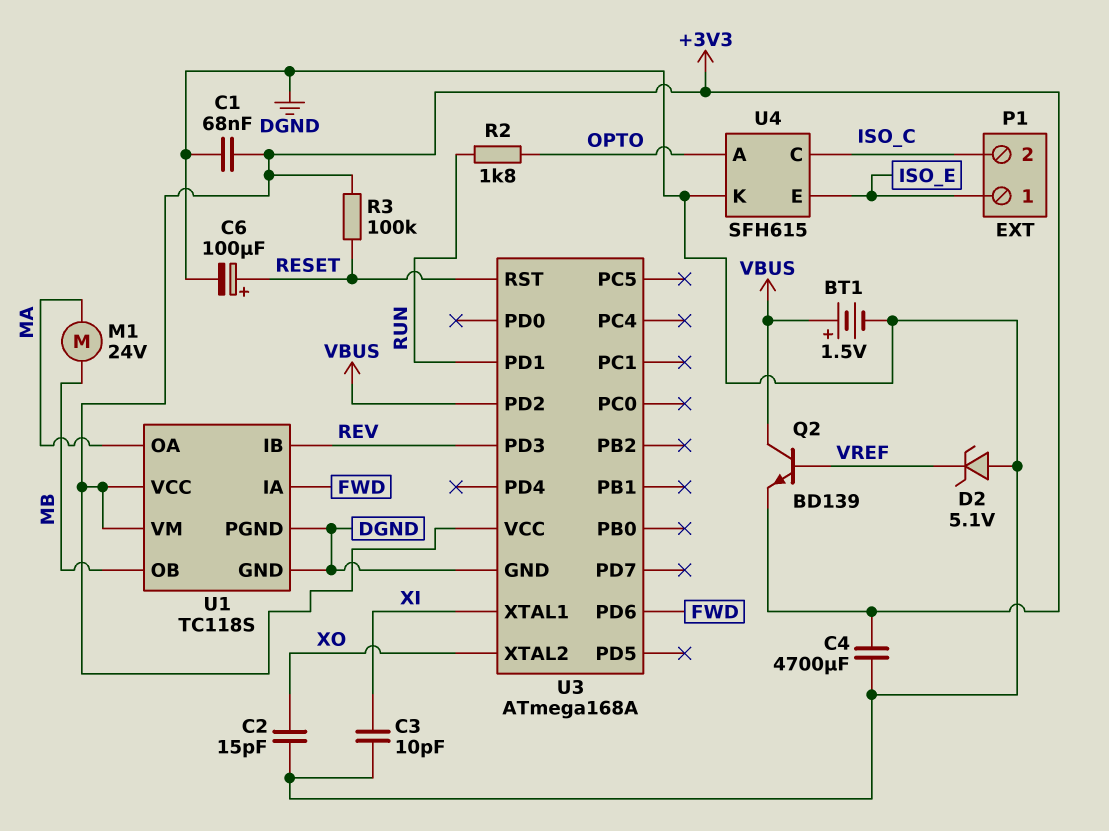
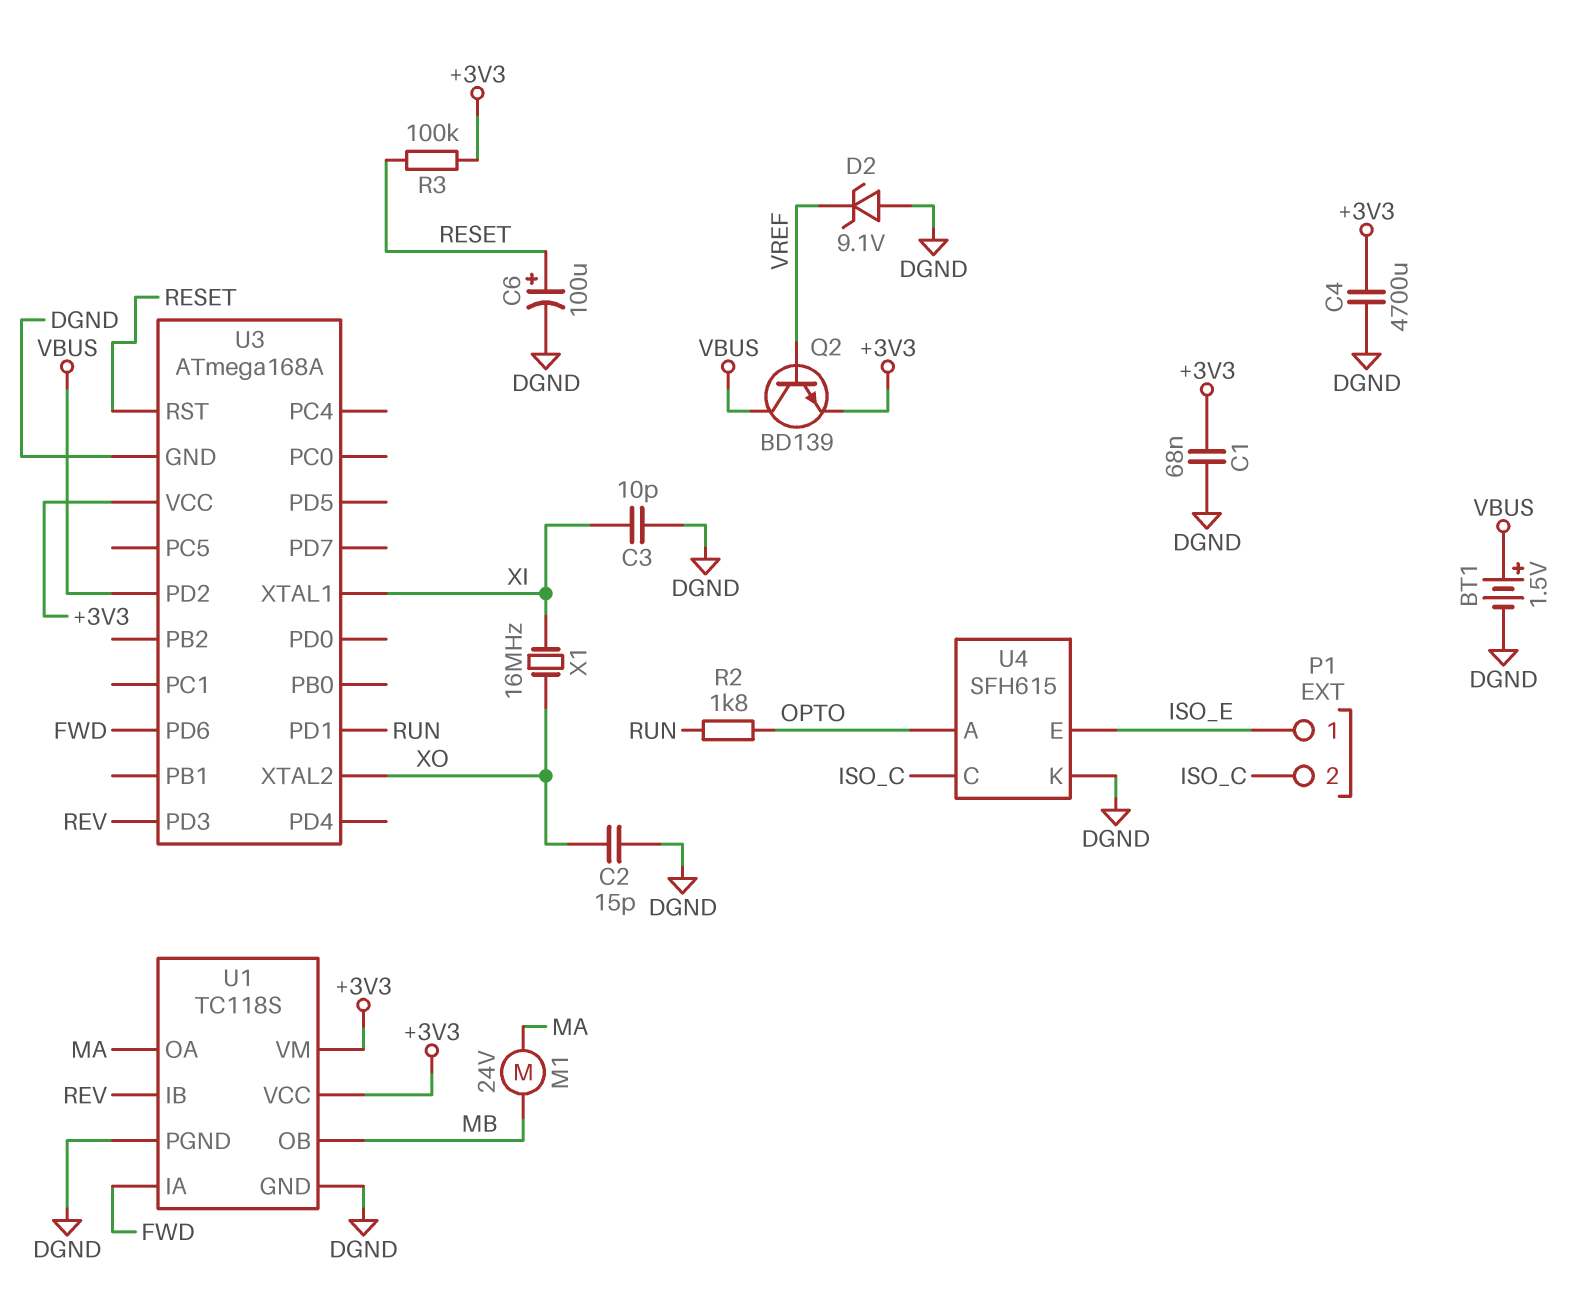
D2: zener 5.1V (A DGND, K VREF) -> zener 9.1V (A DGND, K VREF)
X1: none -> 16MHz (XI, XO)

